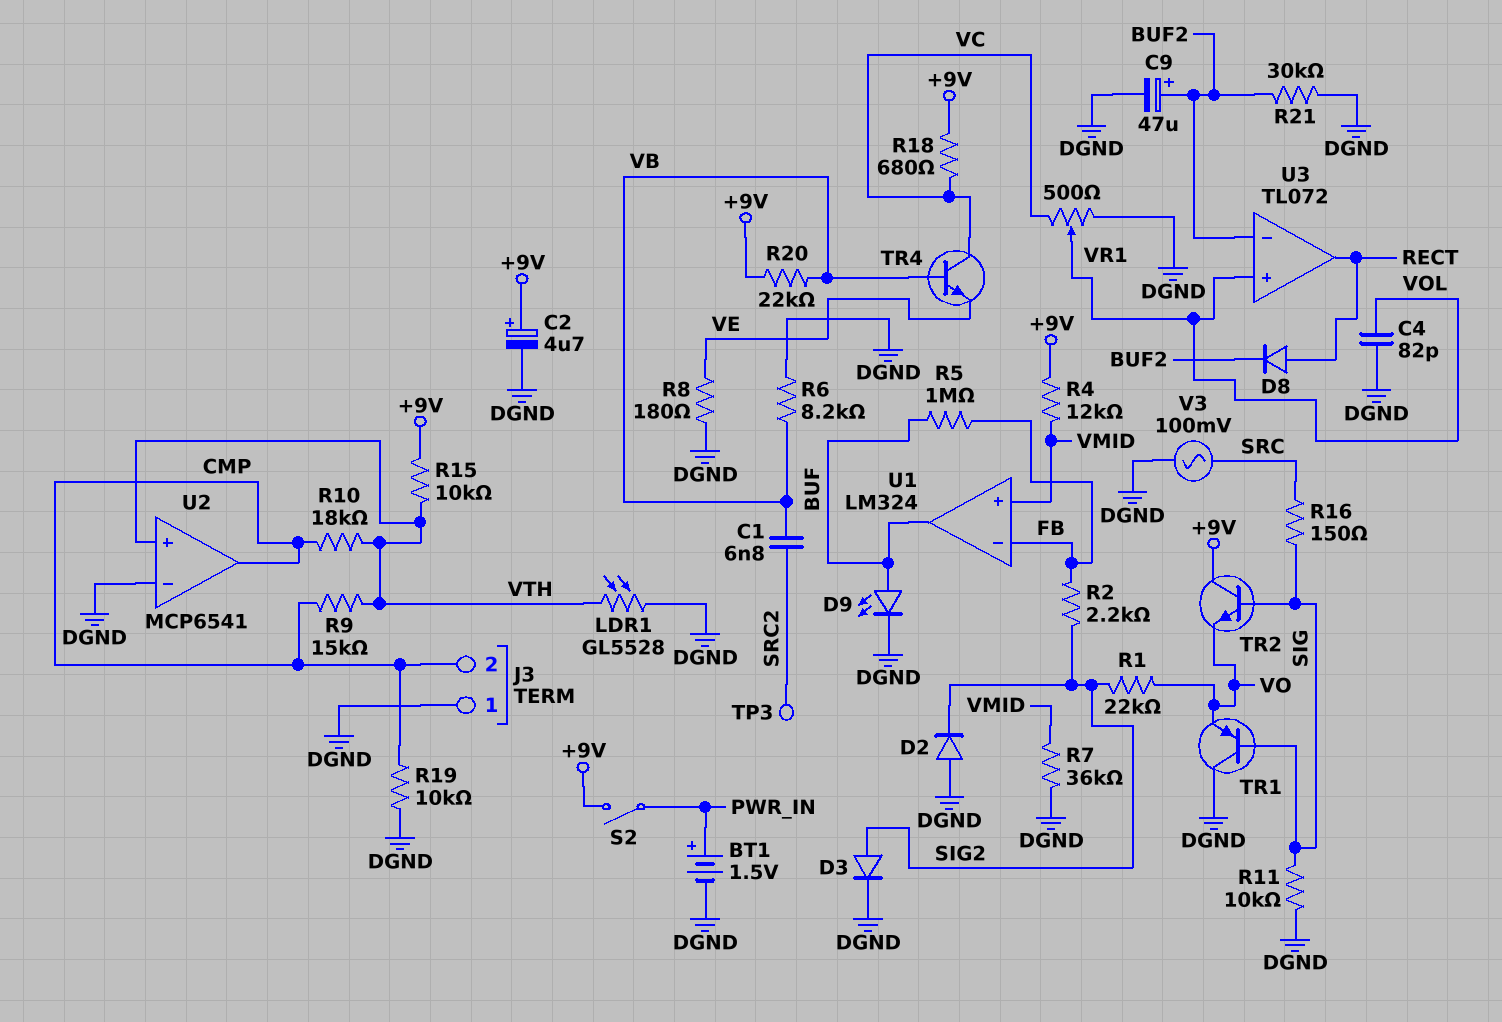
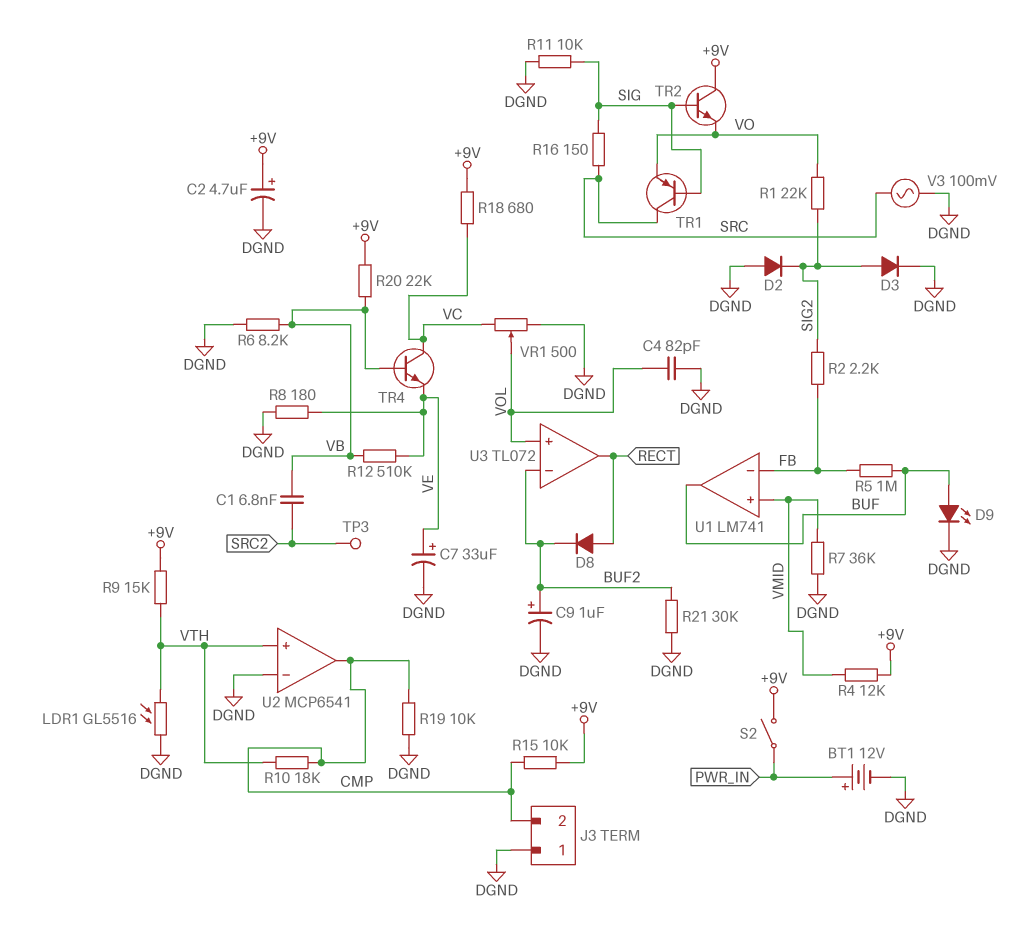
BT1: 1.5V (plus PWR_IN, minus DGND) -> 12V (plus PWR_IN, minus DGND)
C7: none -> 33uF (plus VE, minus DGND)
C9: 47uF (plus BUF2, minus DGND) -> 1uF (plus BUF2, minus DGND)
LDR1: GL5528 (DGND, VTH) -> GL5516 (DGND, VTH)
R9: 15k (CMP, VTH) -> 15k (+9V, VTH)
R12: none -> 510k (VB, VE)
R15: 10k (+9V, VTH) -> 10k (+9V, CMP)
TR1: PNP (B SIG, C DGND, E VO) -> PNP (B SIG, C SRC, E VO)
U1: LM324 -> LM741

